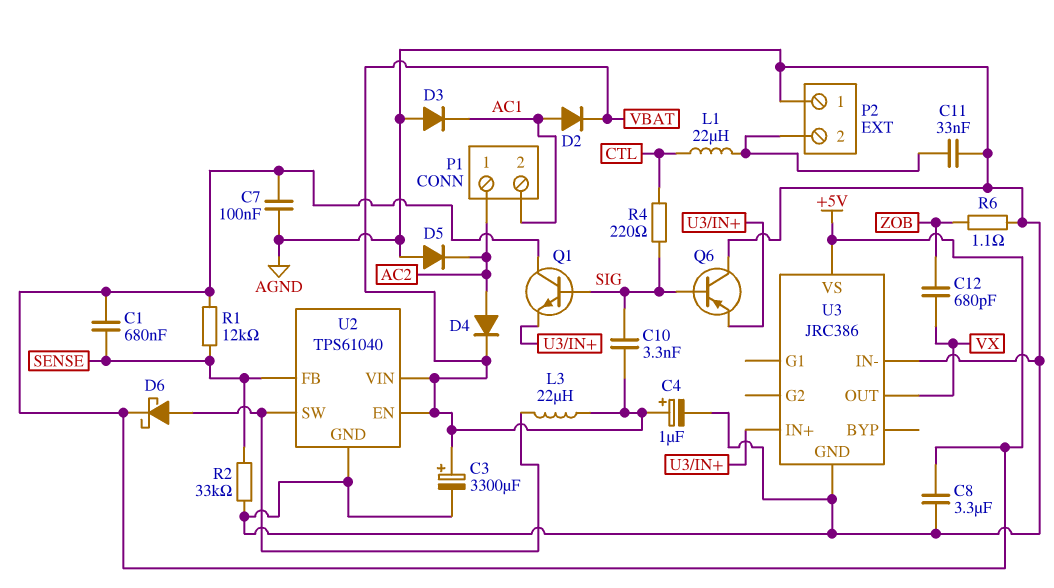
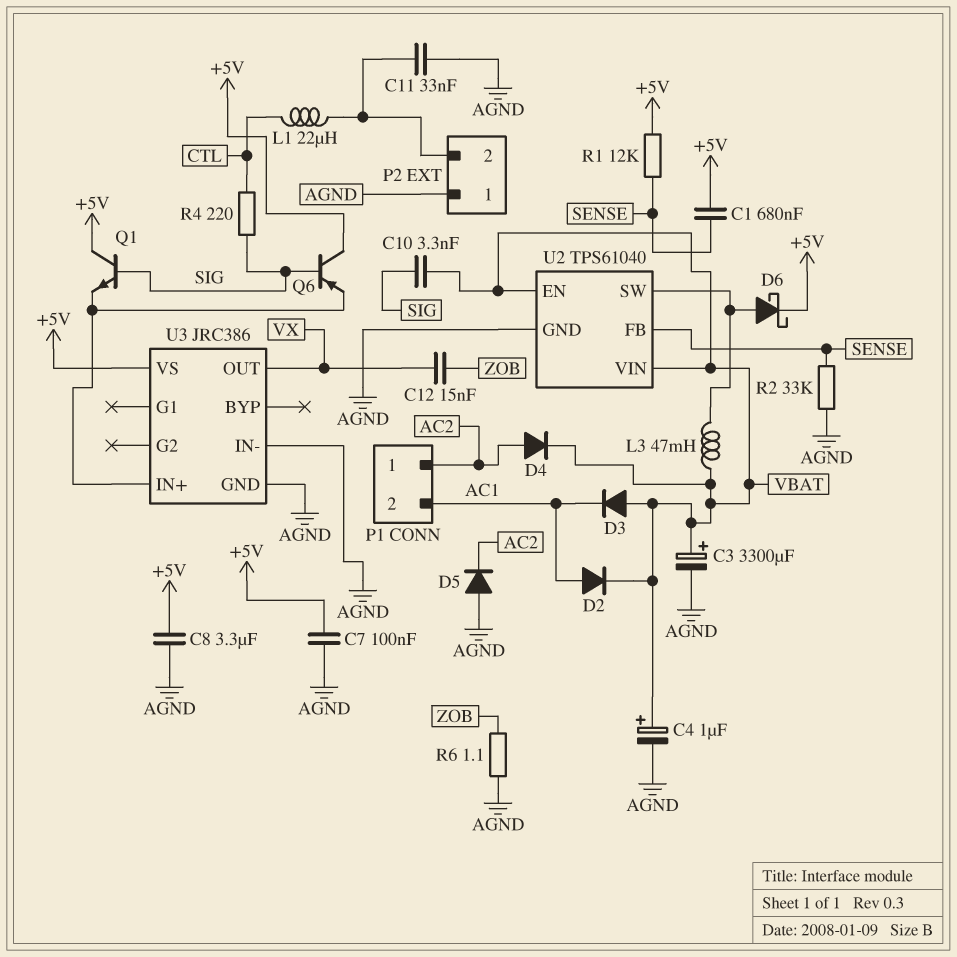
C12: 680pF (VX, ZOB) -> 15nF (VX, ZOB)
D3: diode (A AGND, K AC1) -> diode (A VBAT, K AC1)
L3: 22uH (U2/SW, VBAT) -> 47mH (U2/SW, VBAT)
Q6: PNP (B SIG, C AGND, E U3/IN+) -> PNP (B SIG, C +5V, E U3/IN+)

